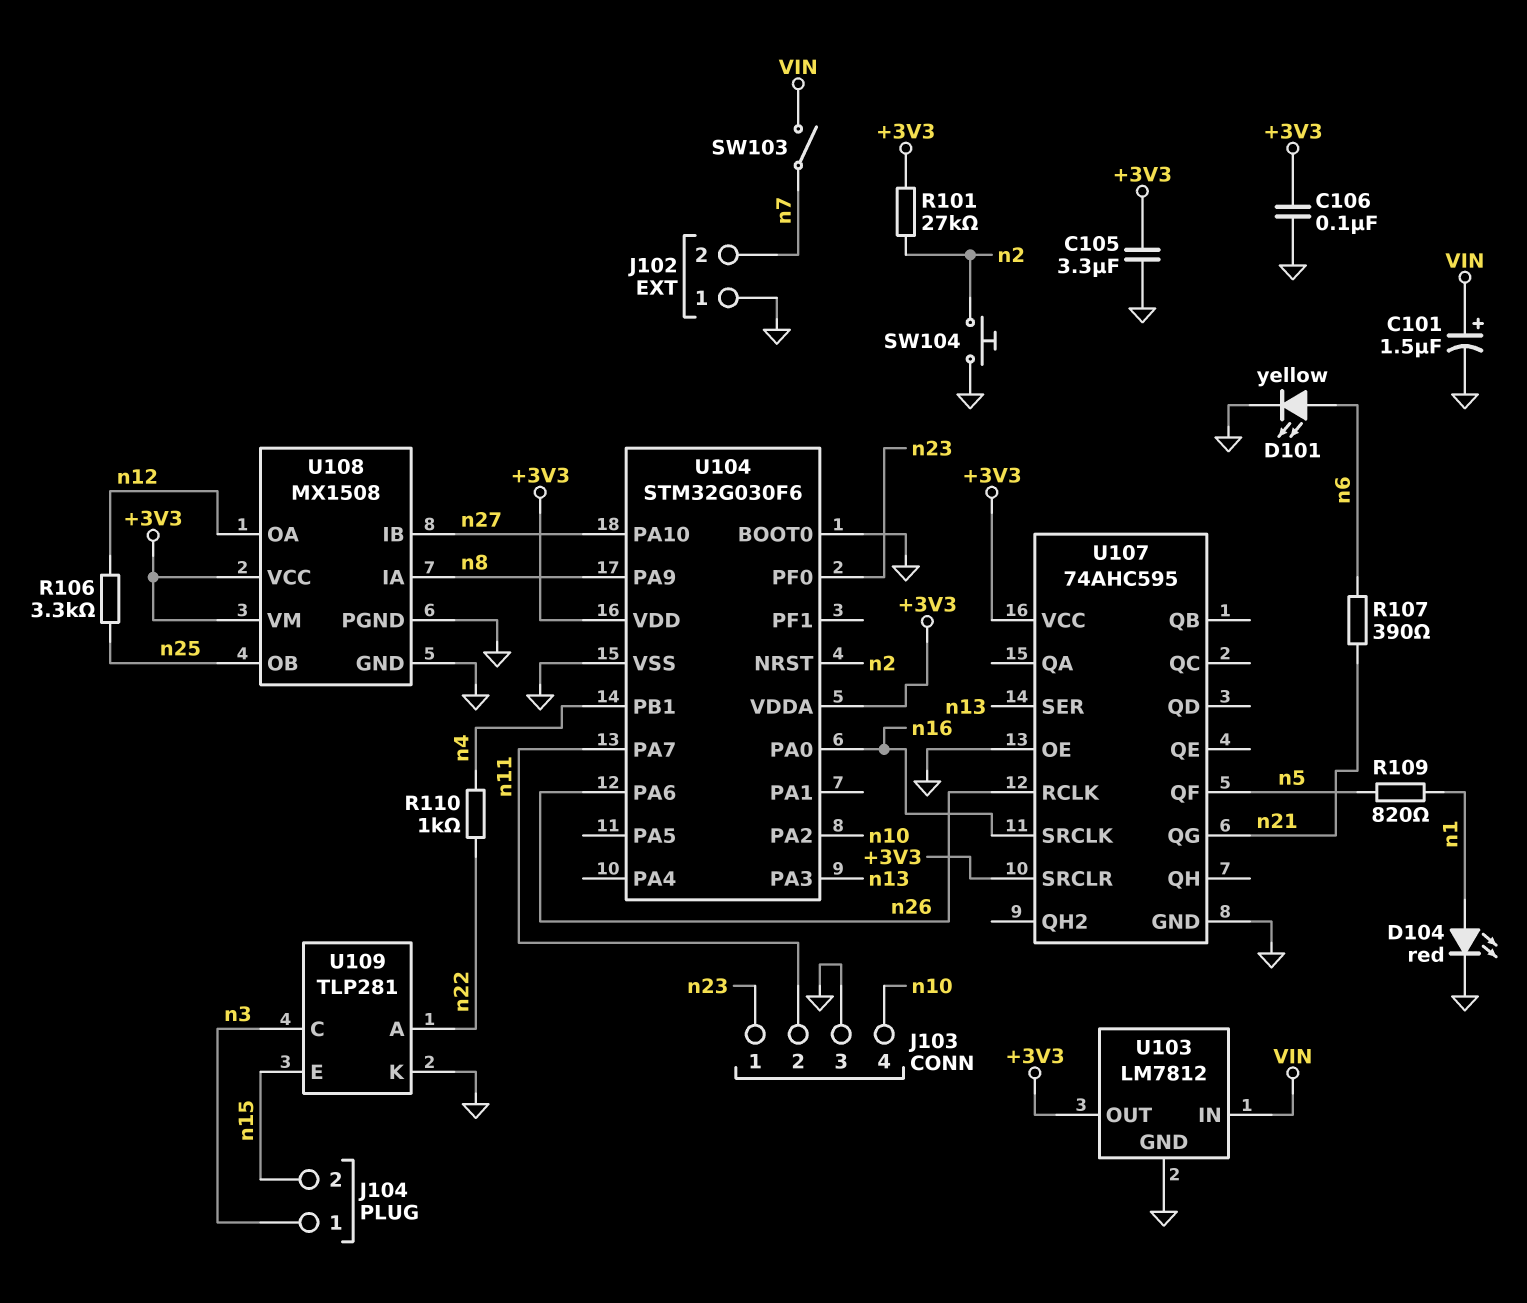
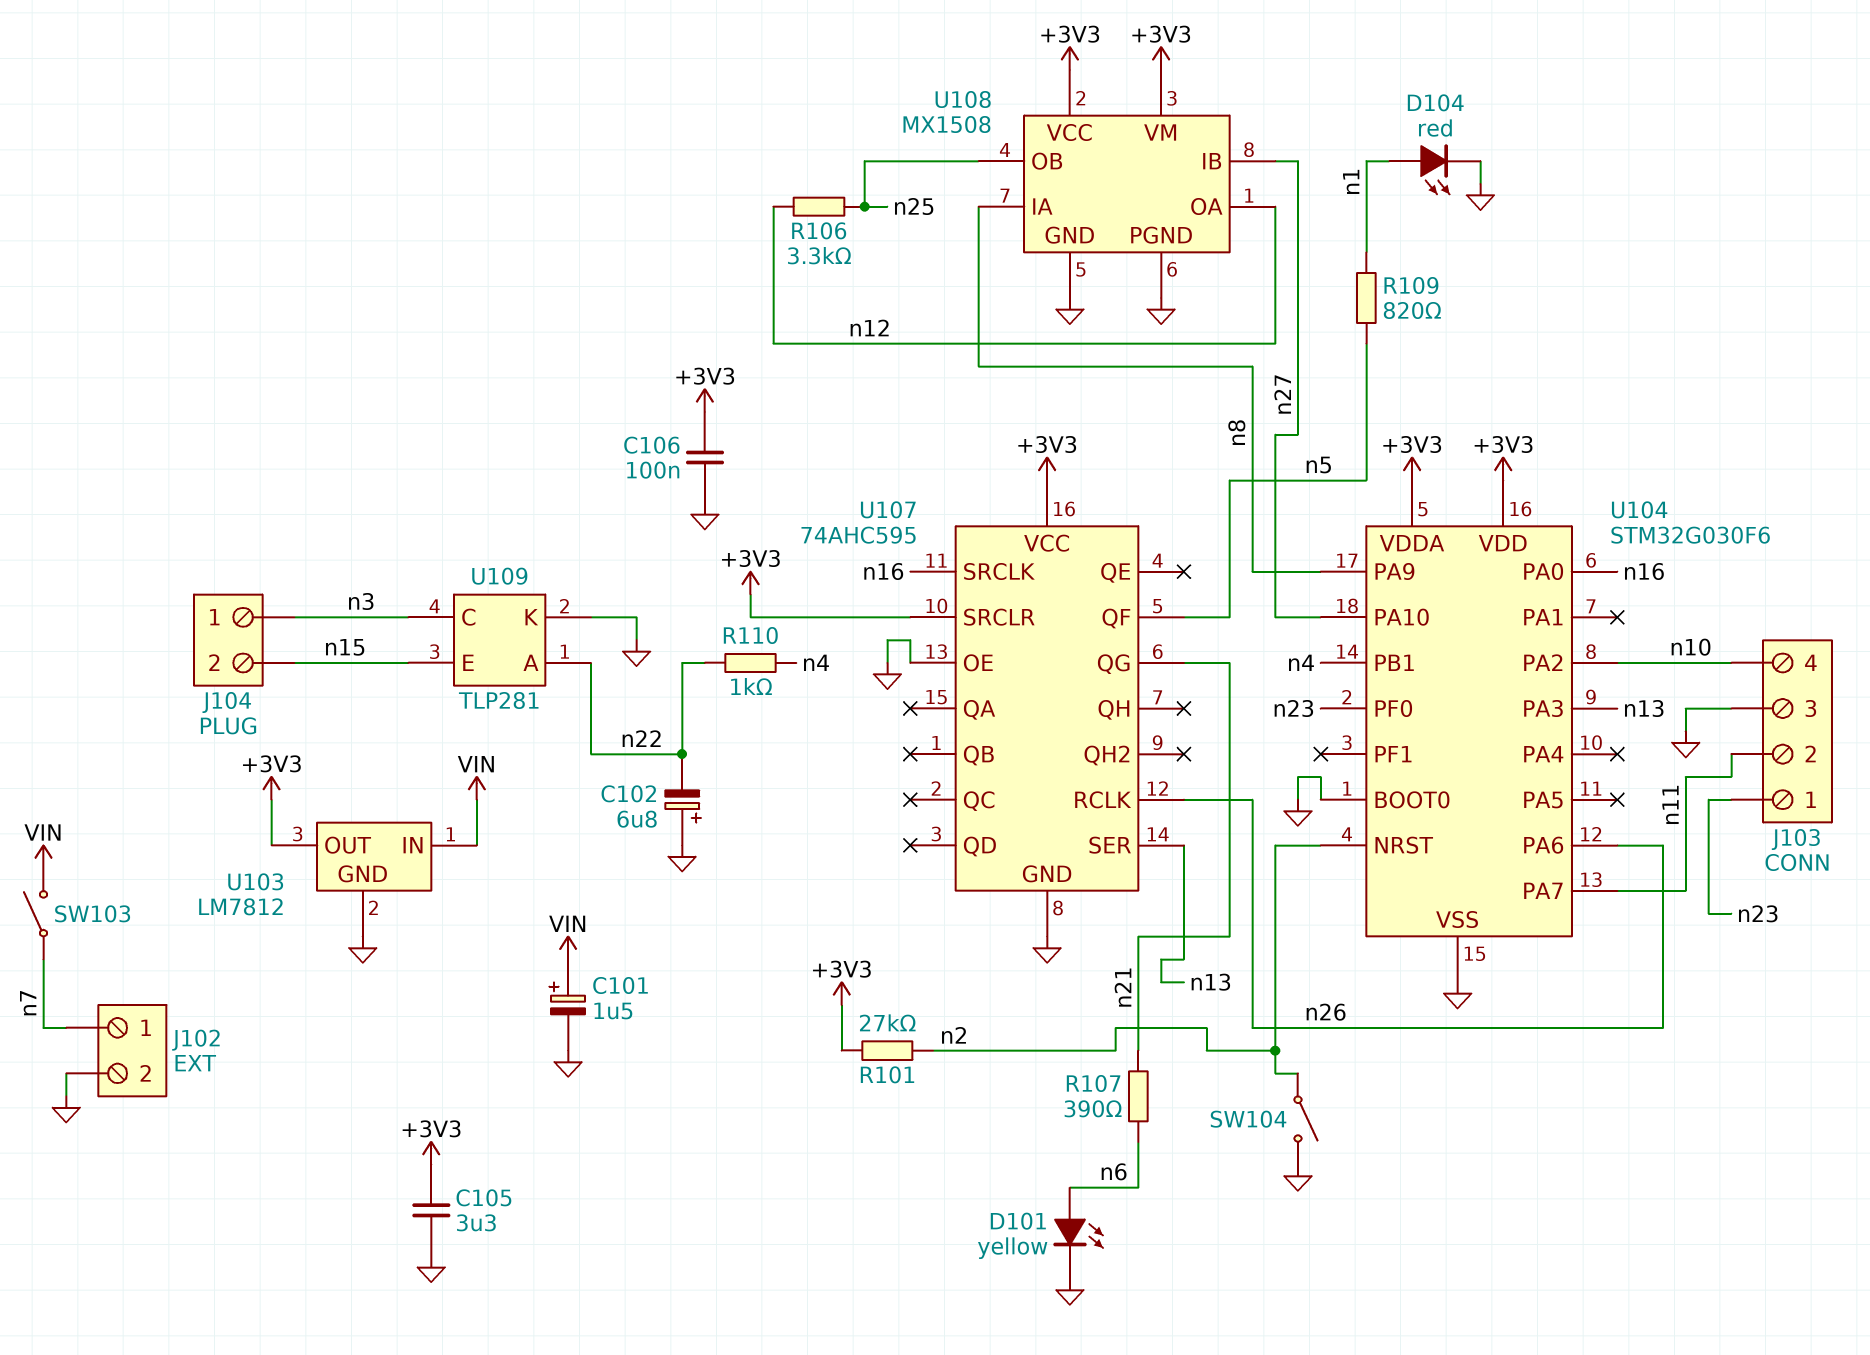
C102: none -> 6.8uF (plus GND, minus n22)
J102 pin 1: GND -> n7
J102 pin 2: n7 -> GND
SW104: button (GND, n2) -> switch (GND, n2)

